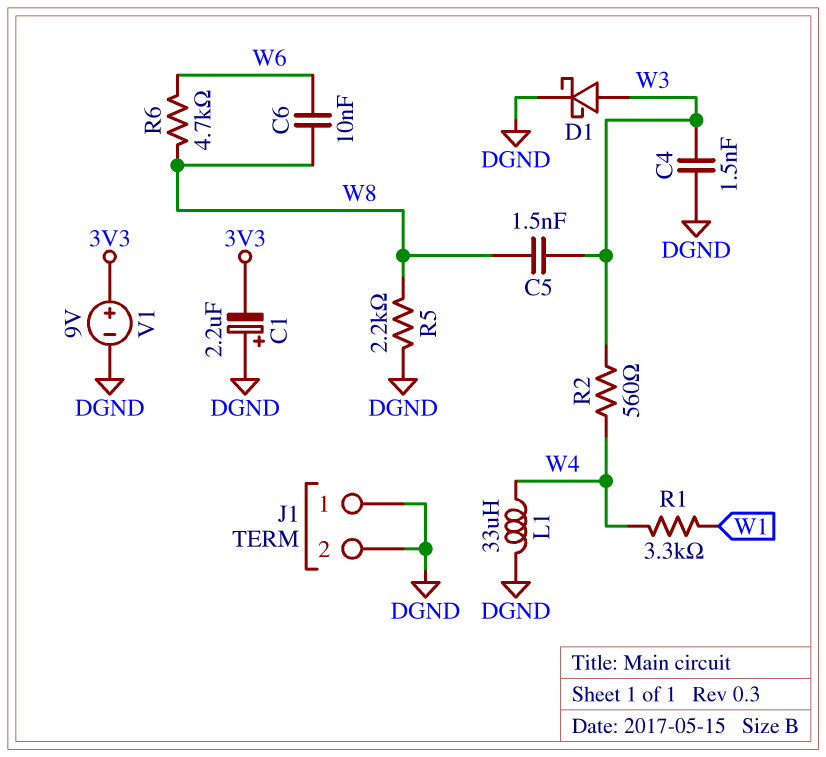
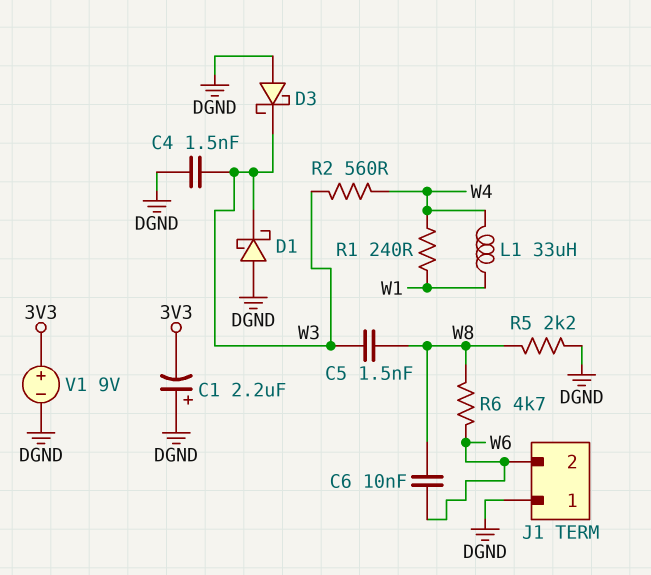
D1: schottky (A W3, K DGND) -> schottky (A DGND, K W3)
D3: none -> schottky (A DGND, K W3)
J1 pin 2: DGND -> W6
L1: 33uH (DGND, W4) -> 33uH (W1, W4)
R1: 3.3k (W1, W4) -> 240 (W1, W4)

